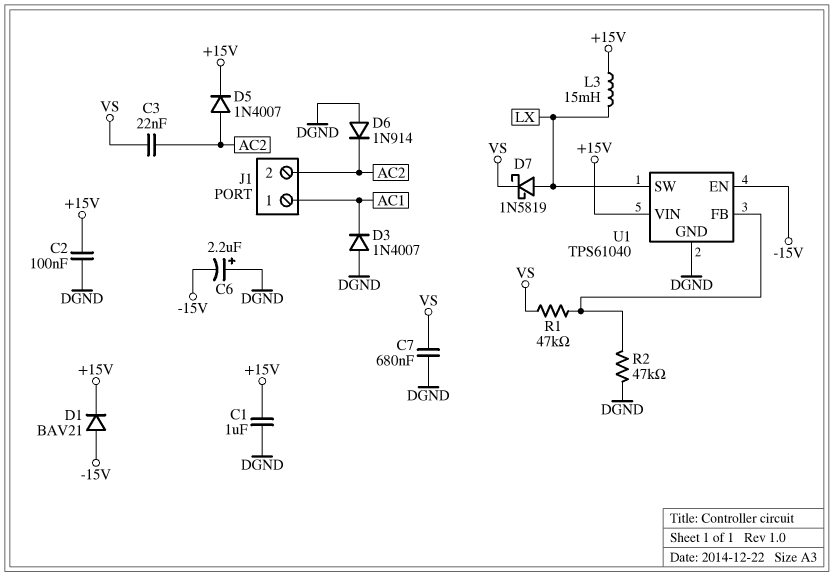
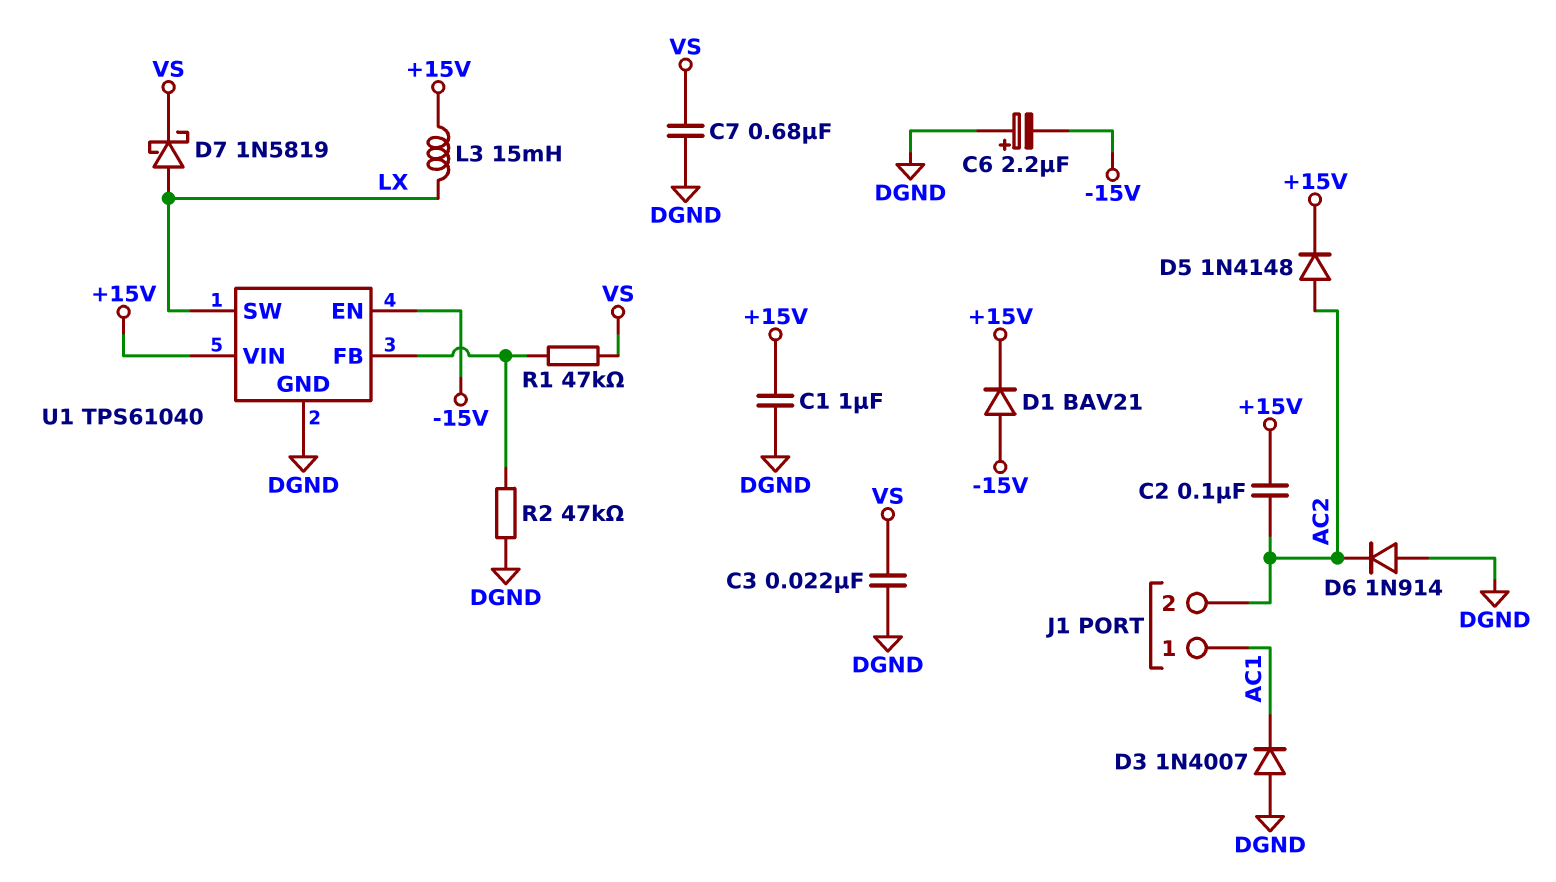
C2: 100nF (+15V, DGND) -> 100nF (+15V, AC2)
C3: 22nF (AC2, VS) -> 22nF (DGND, VS)
D5: diode 1N4007 (A AC2, K +15V) -> diode 1N4148 (A AC2, K +15V)

